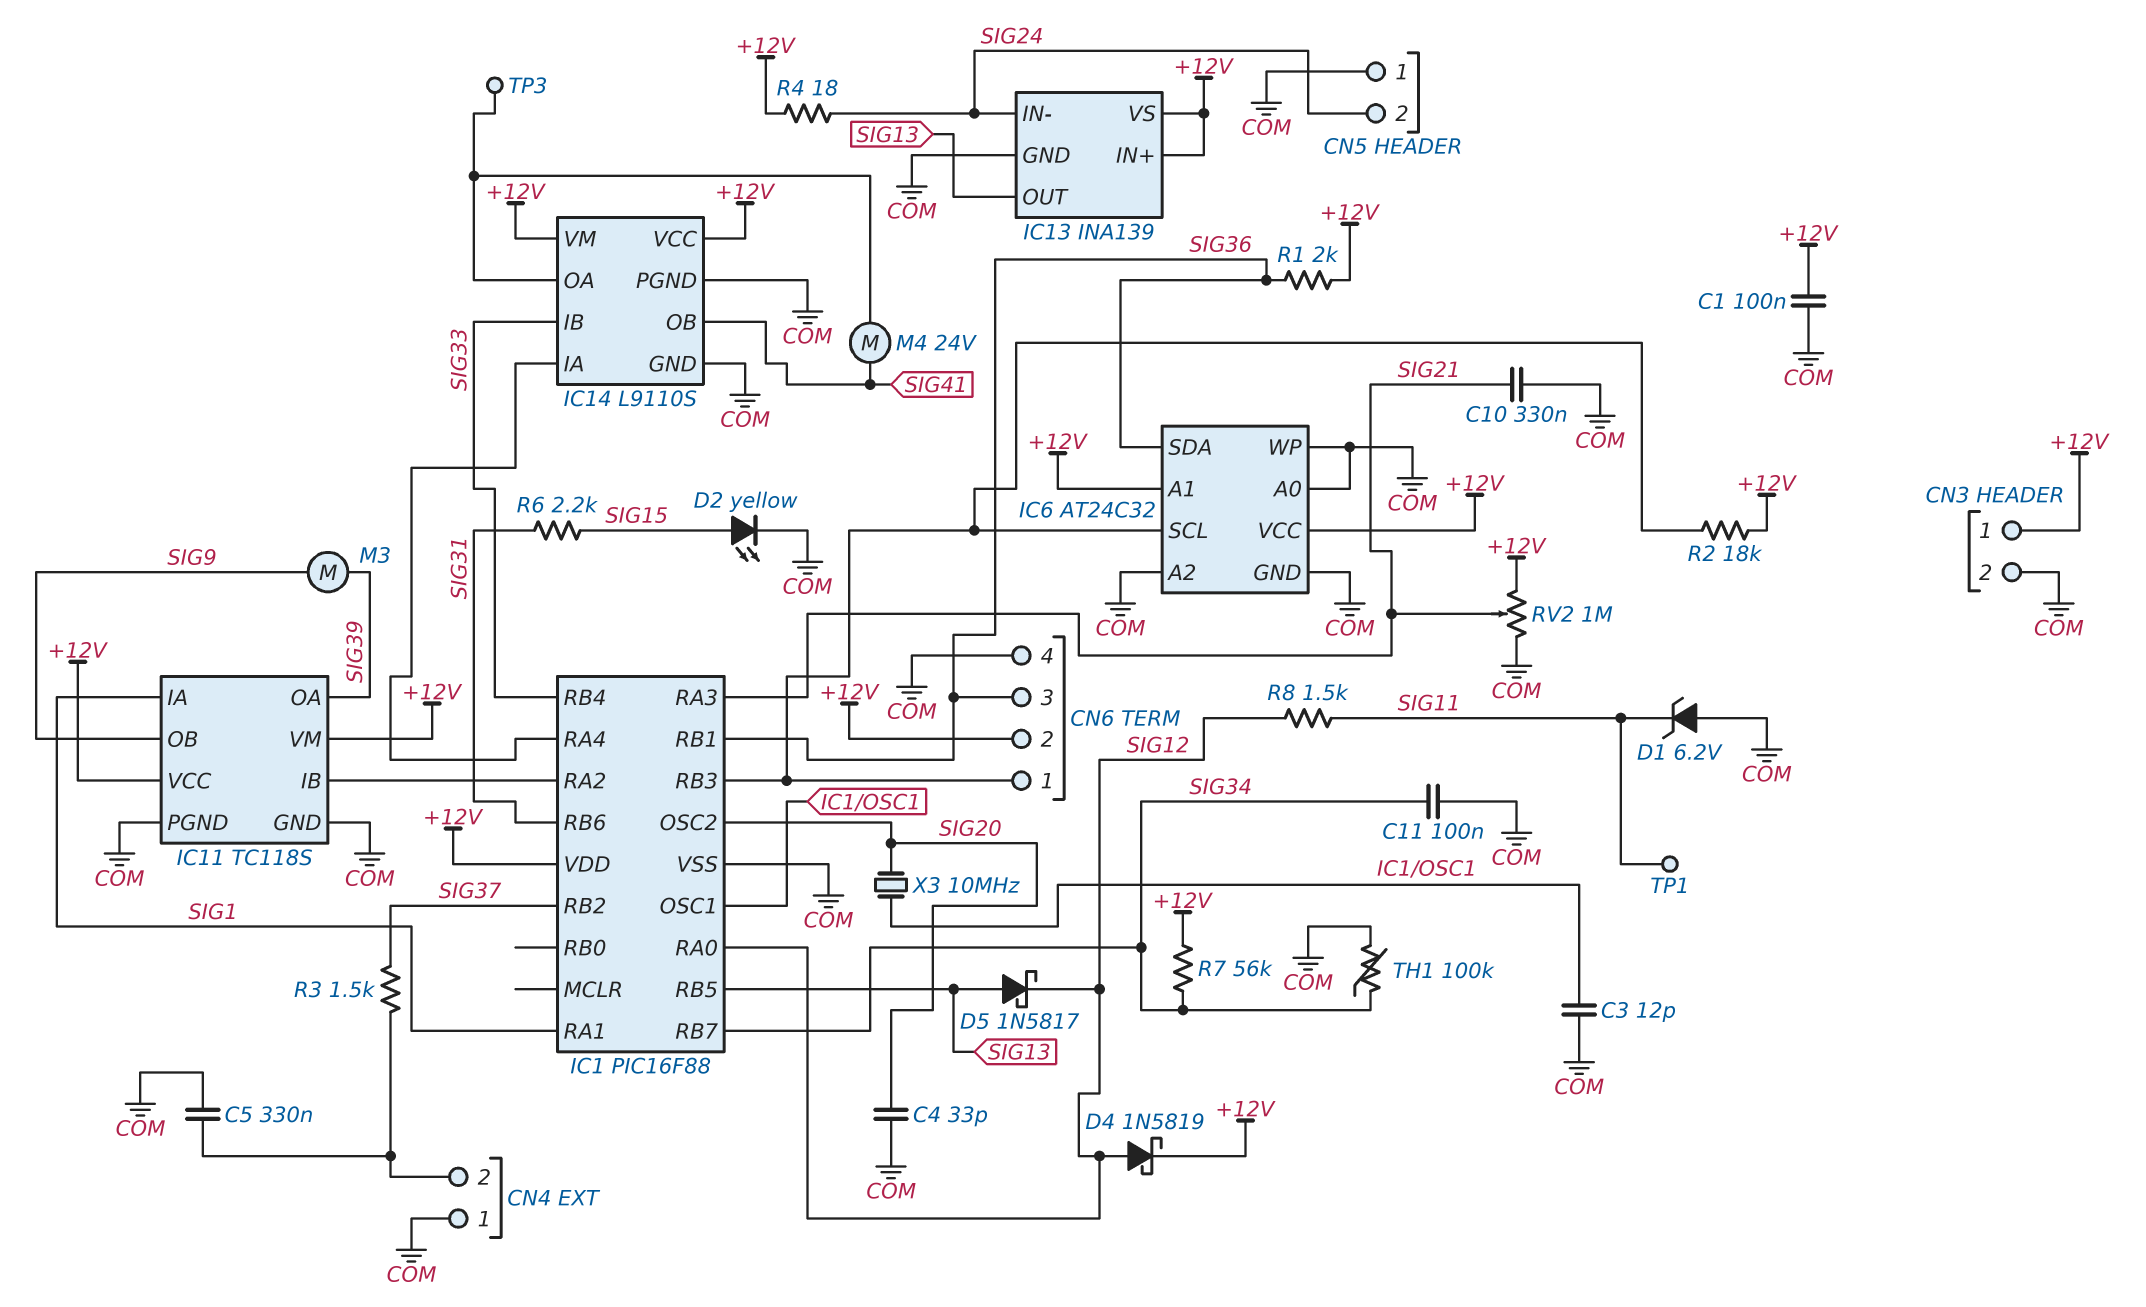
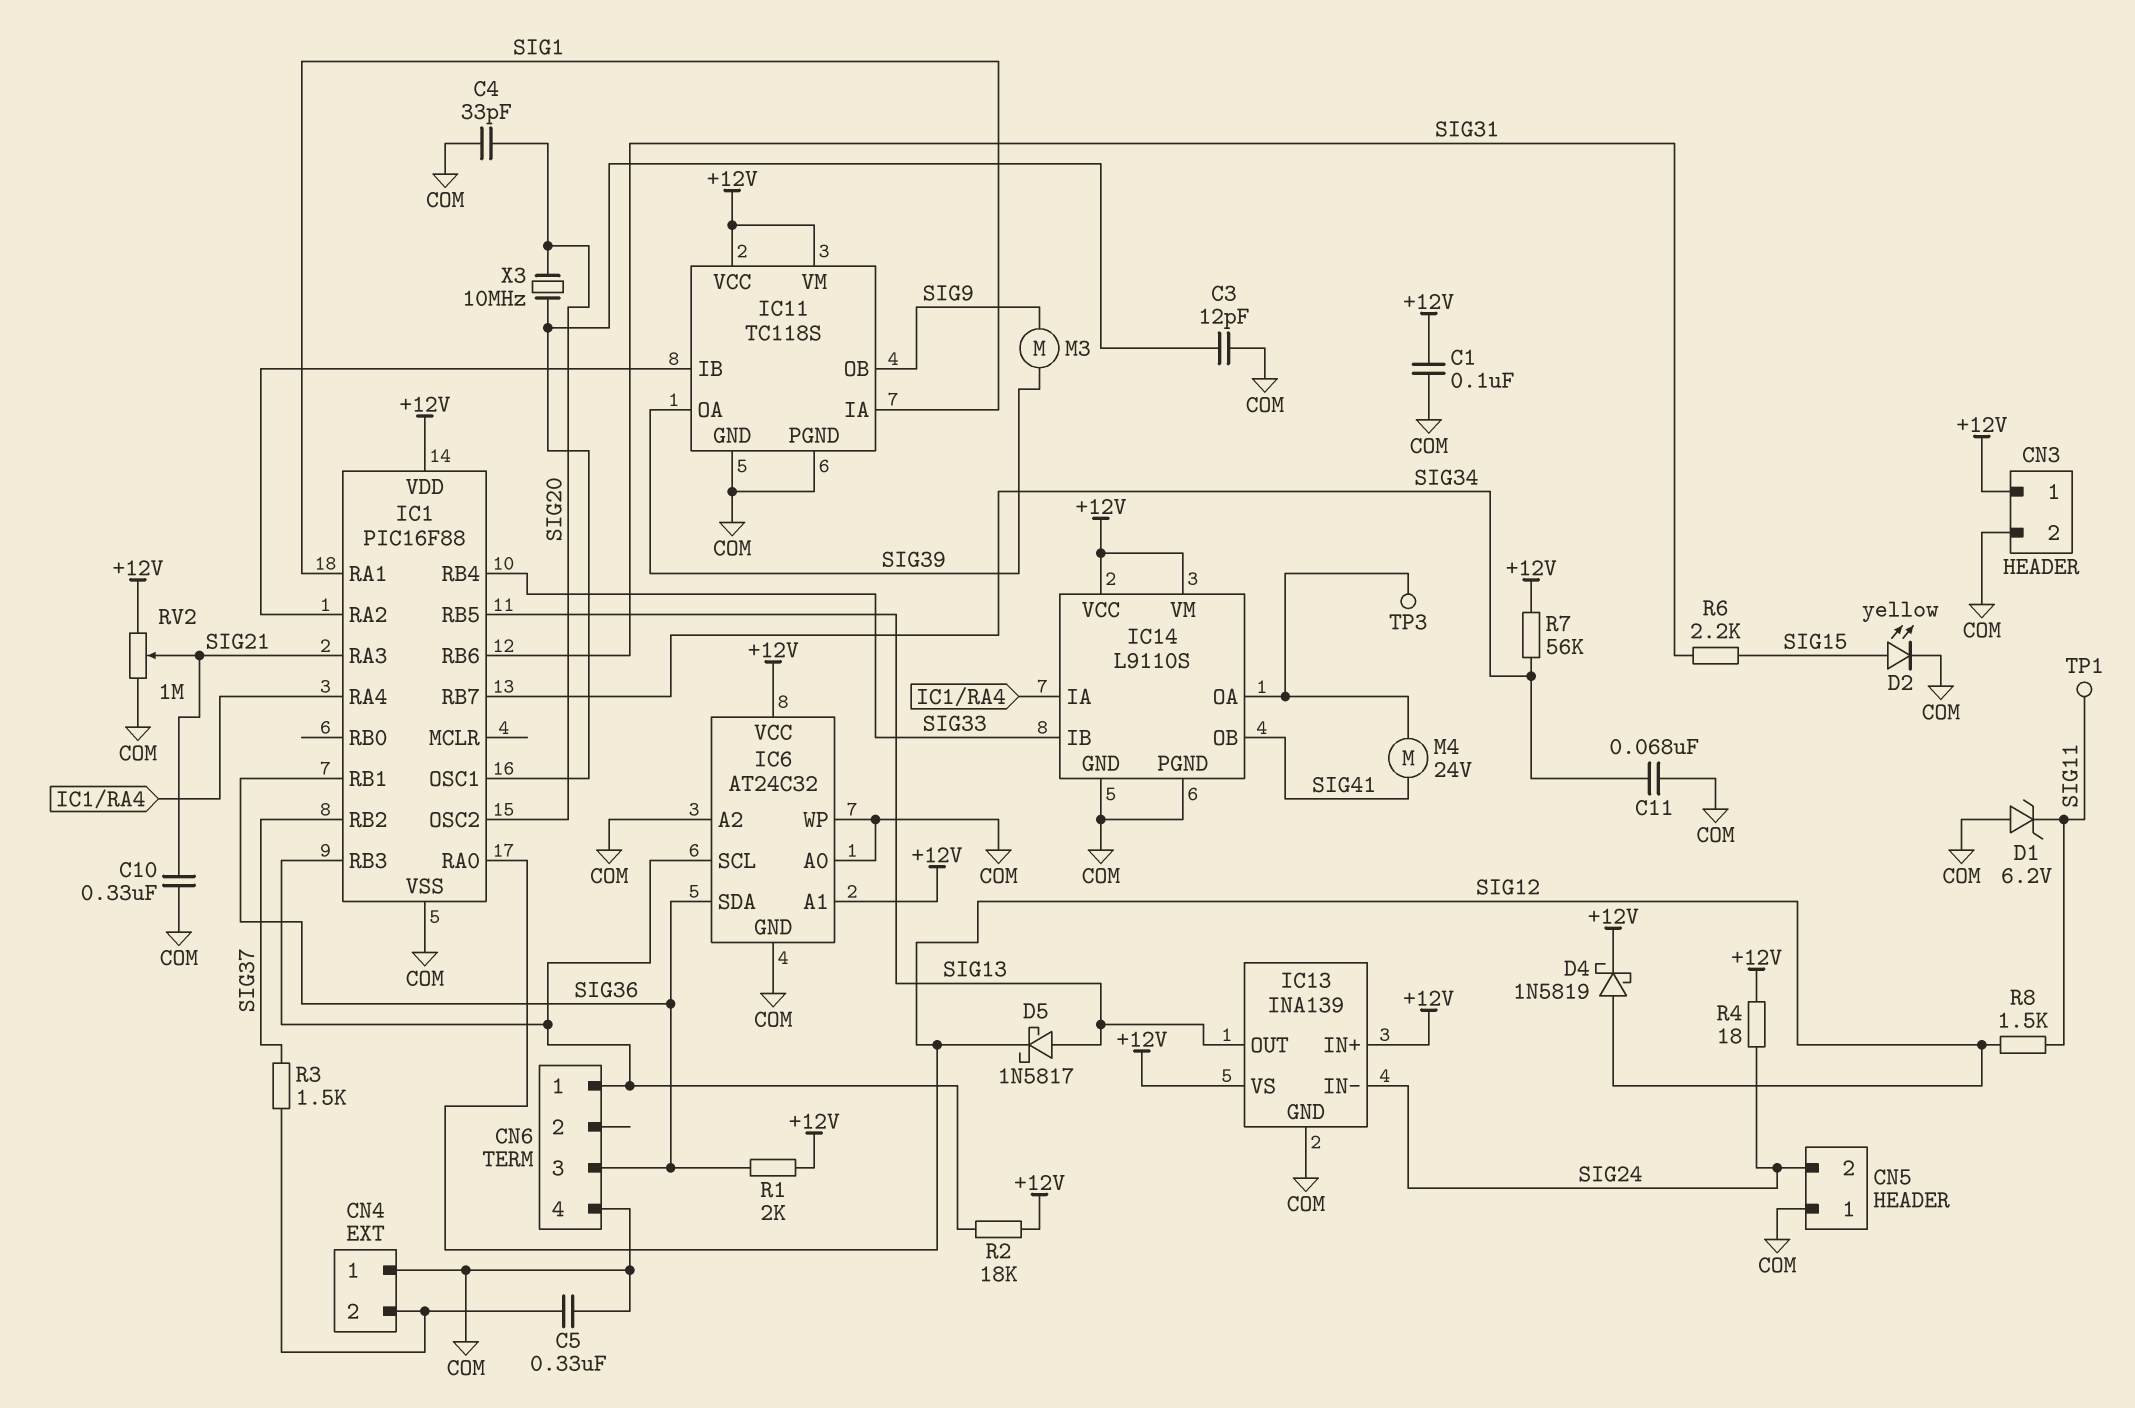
C11: 100nF (COM, SIG34) -> 68nF (COM, SIG34)
CN6 pin 2: +12V -> none
TH1: 100k (COM, SIG34) -> none

